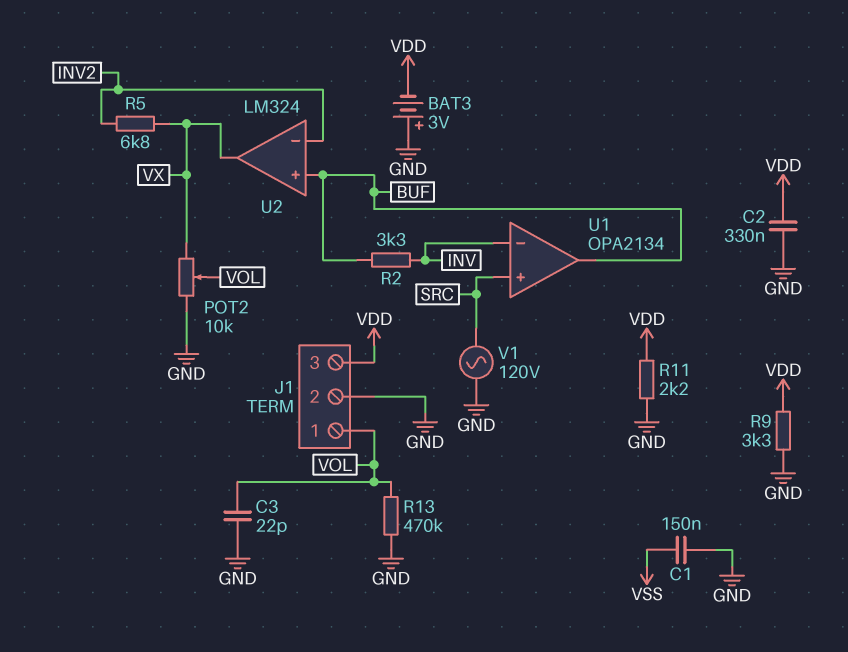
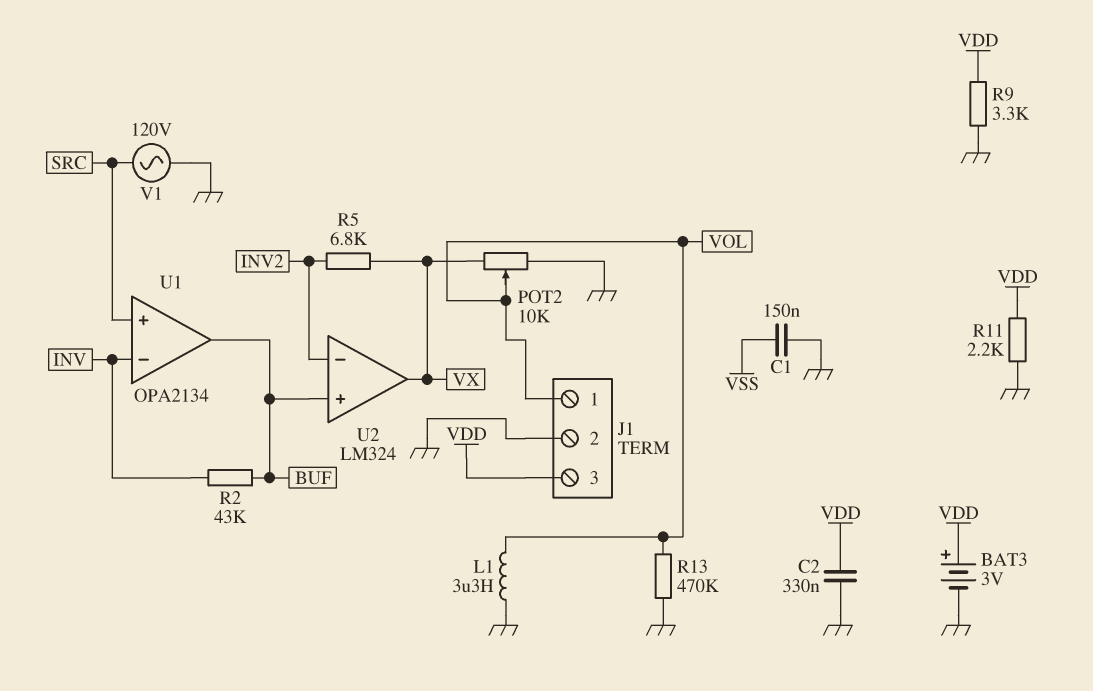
BAT3: 3V (plus GND, minus VDD) -> 3V (plus VDD, minus GND)
C3: 22pF (GND, VOL) -> none
L1: none -> 3.3uH (GND, VOL)
R2: 3.3k (BUF, INV) -> 43k (BUF, INV)

